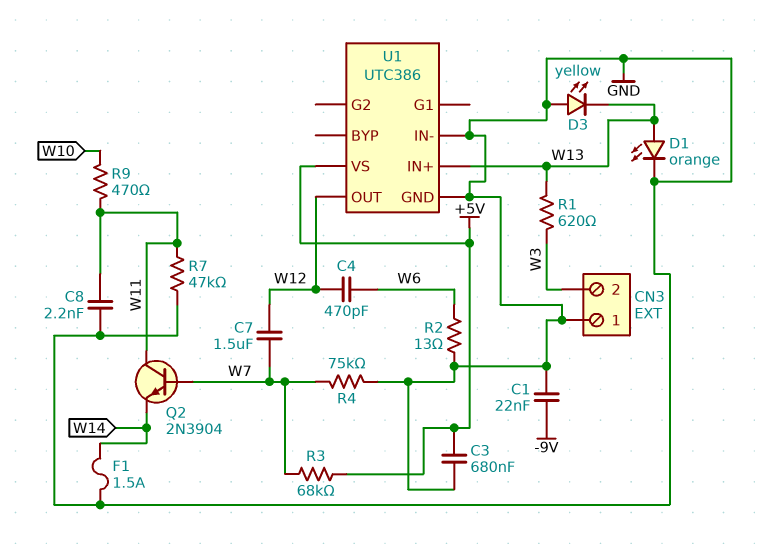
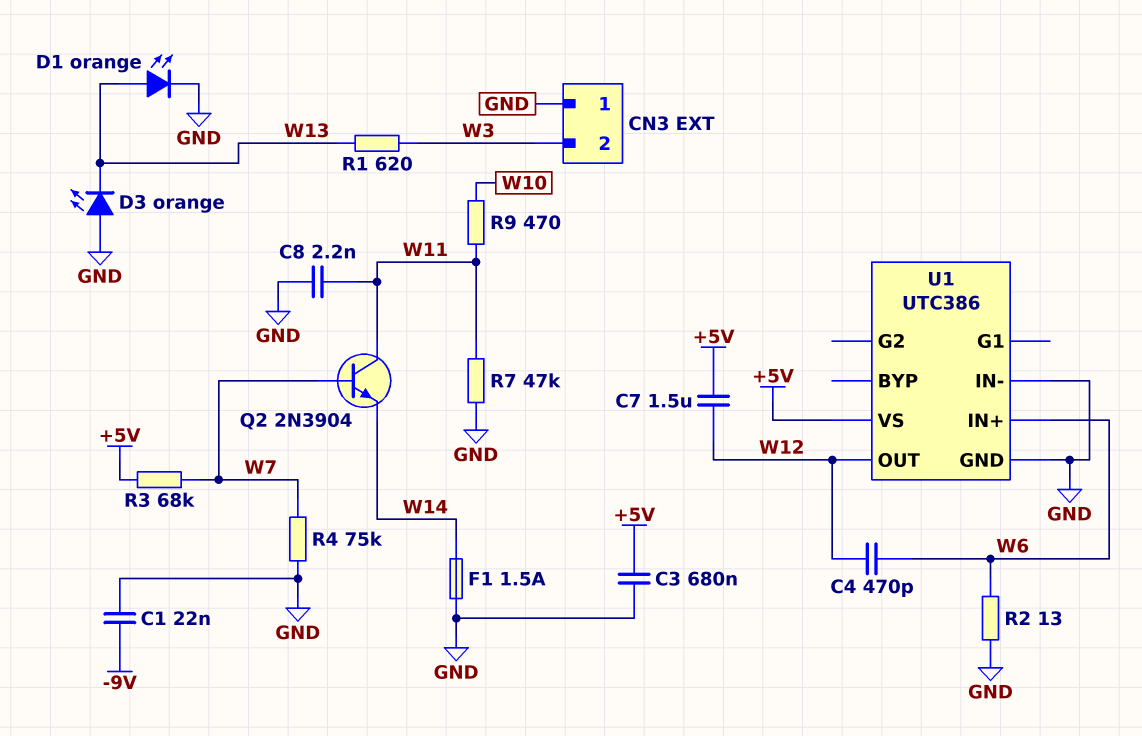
C7: 1.5uF (W7, W12) -> 1.5uF (+5V, W12)
D3: LED yellow (A GND, K W13) -> LED orange (A GND, K W13)
U1 pin IN+: W13 -> W6

